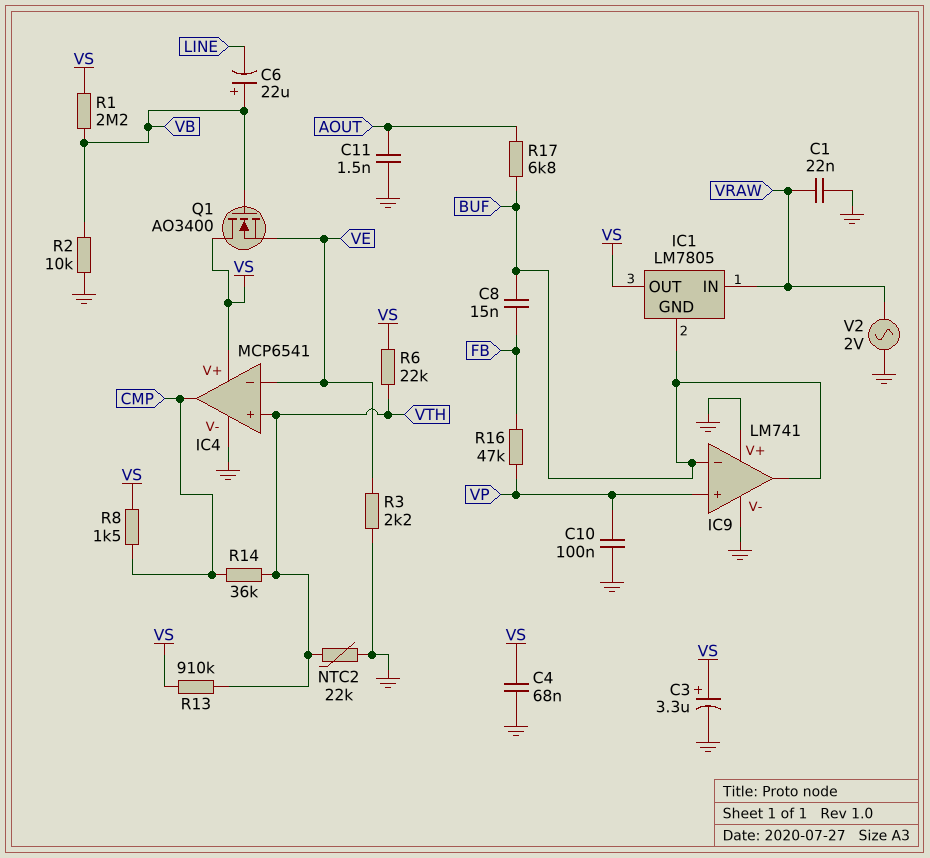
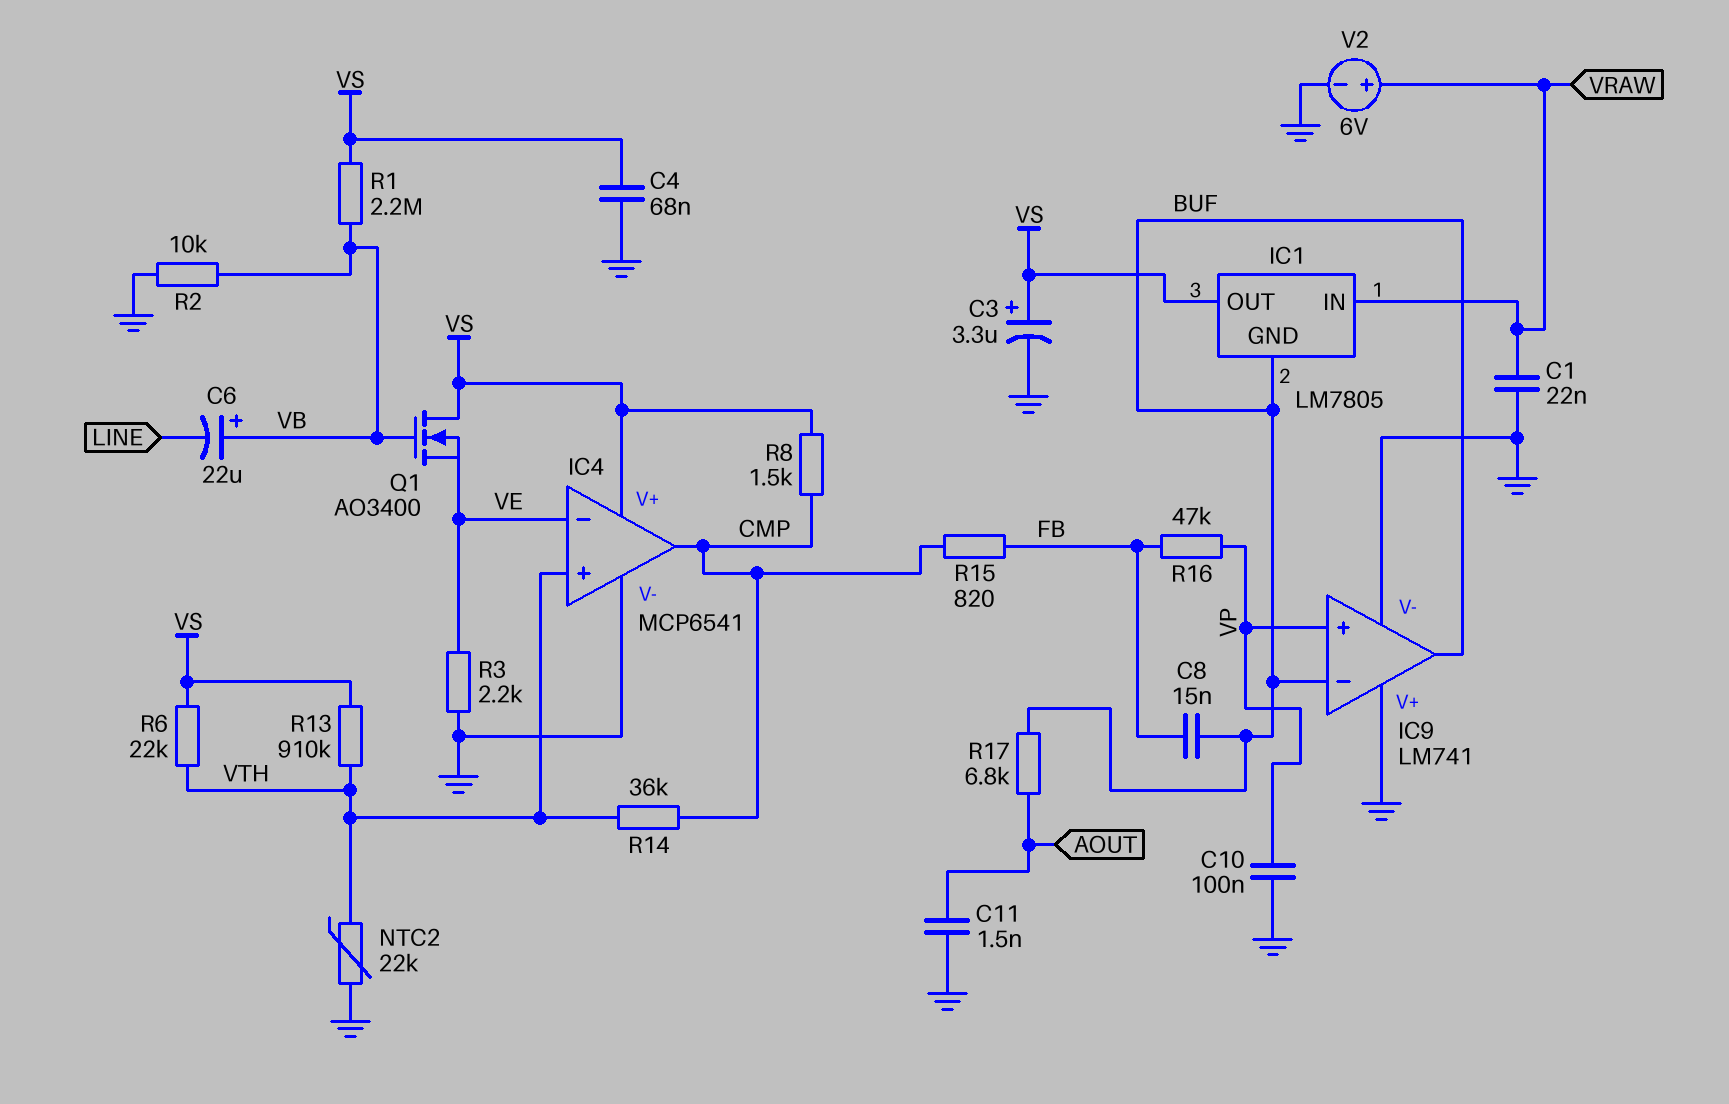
R15: none -> 820 (CMP, FB)
V2: AC 2V (GND, VRAW) -> 6V (plus VRAW, minus GND)

